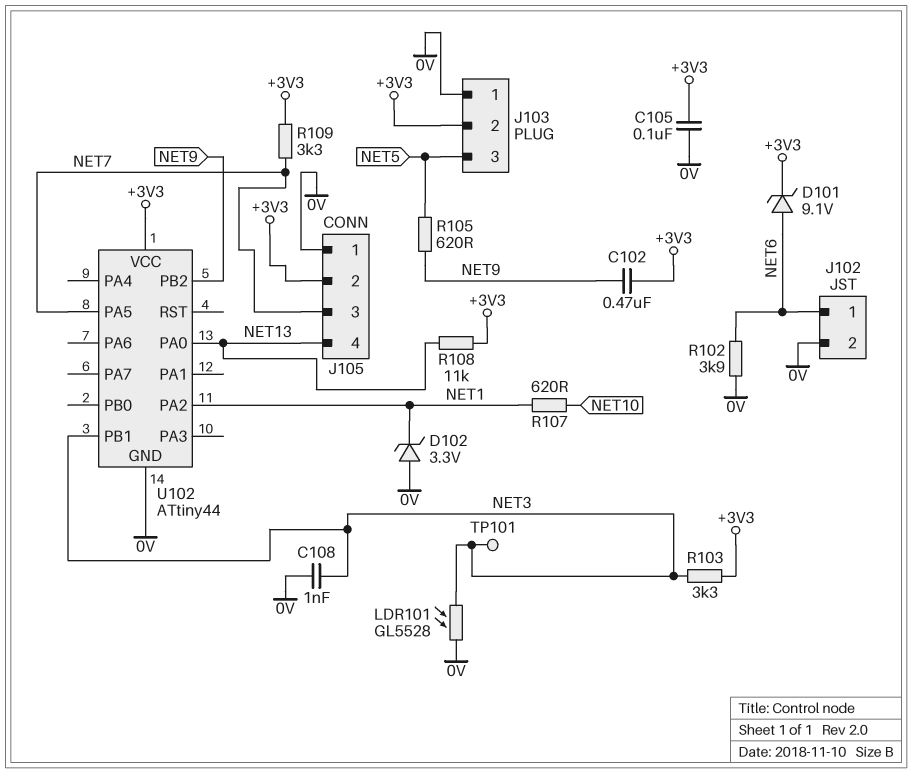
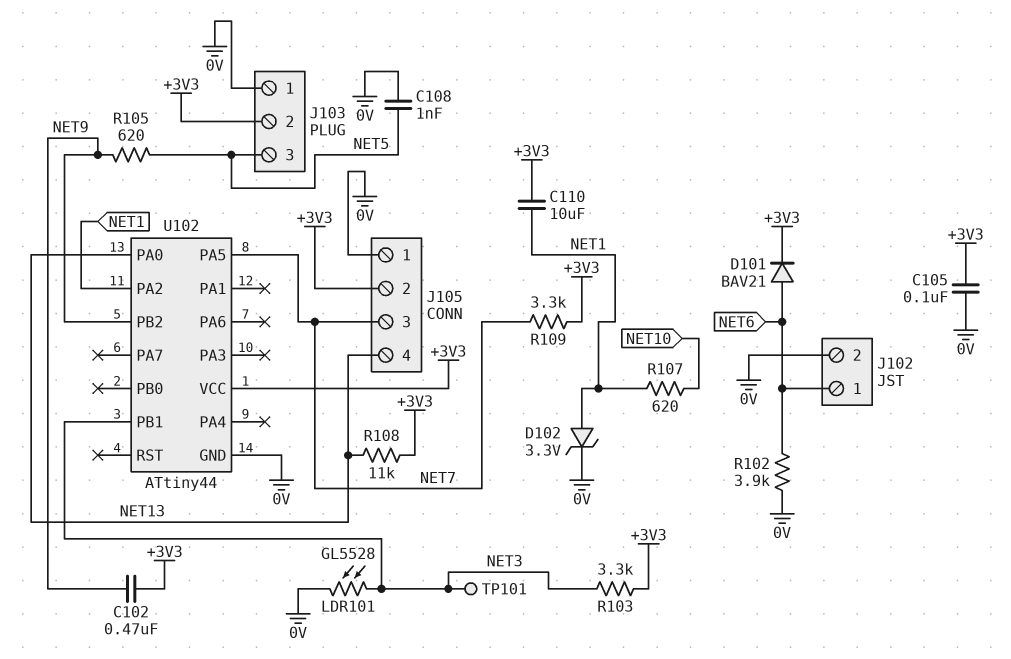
C108: 1nF (0V, NET3) -> 1nF (0V, NET5)
C110: none -> 10uF (+3V3, NET1)
D101: zener 9.1V (A NET6, K +3V3) -> diode BAV21 (A NET6, K +3V3)
D102: zener 3.3V (A 0V, K NET1) -> zener 3.3V (A NET1, K 0V)

